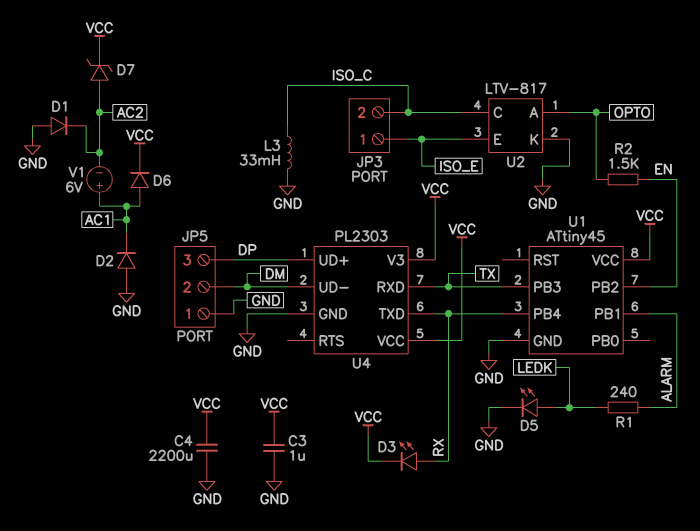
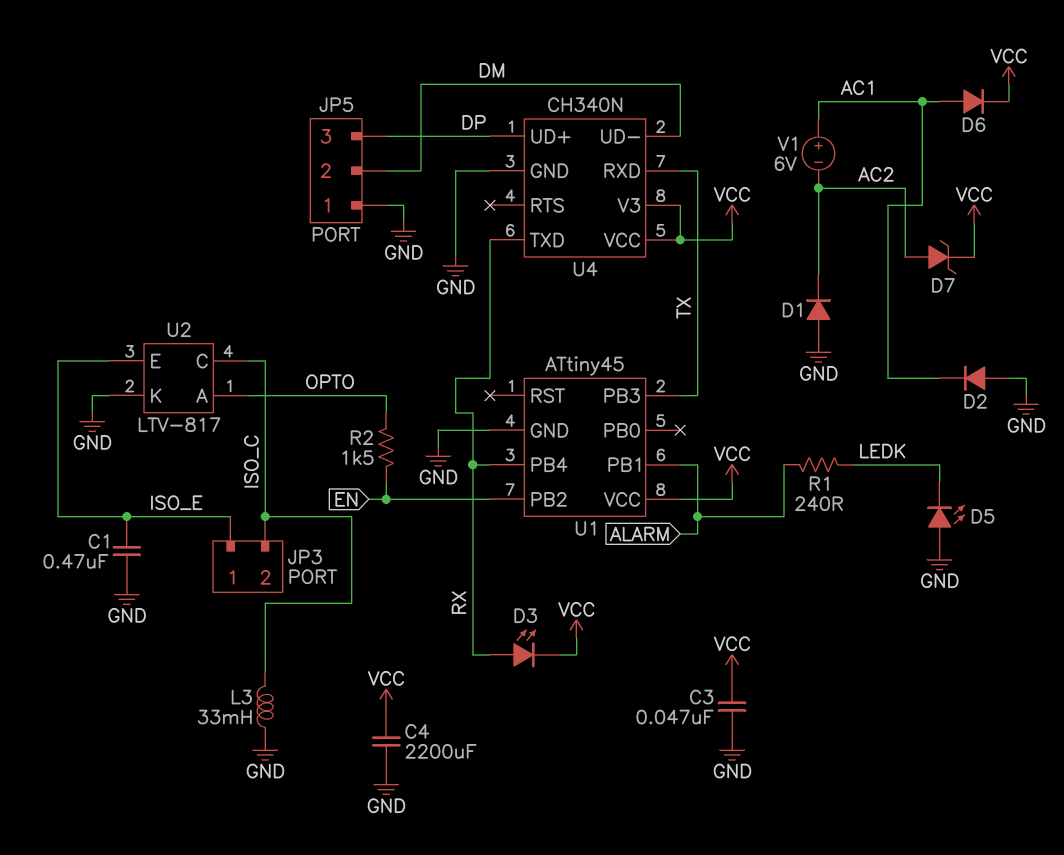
C1: none -> 470nF (GND, ISO_E)
C3: 1uF (GND, VCC) -> 47nF (GND, VCC)
D5: LED (A LEDK, K GND) -> LED (A GND, K LEDK)
U4: PL2303 -> CH340N

